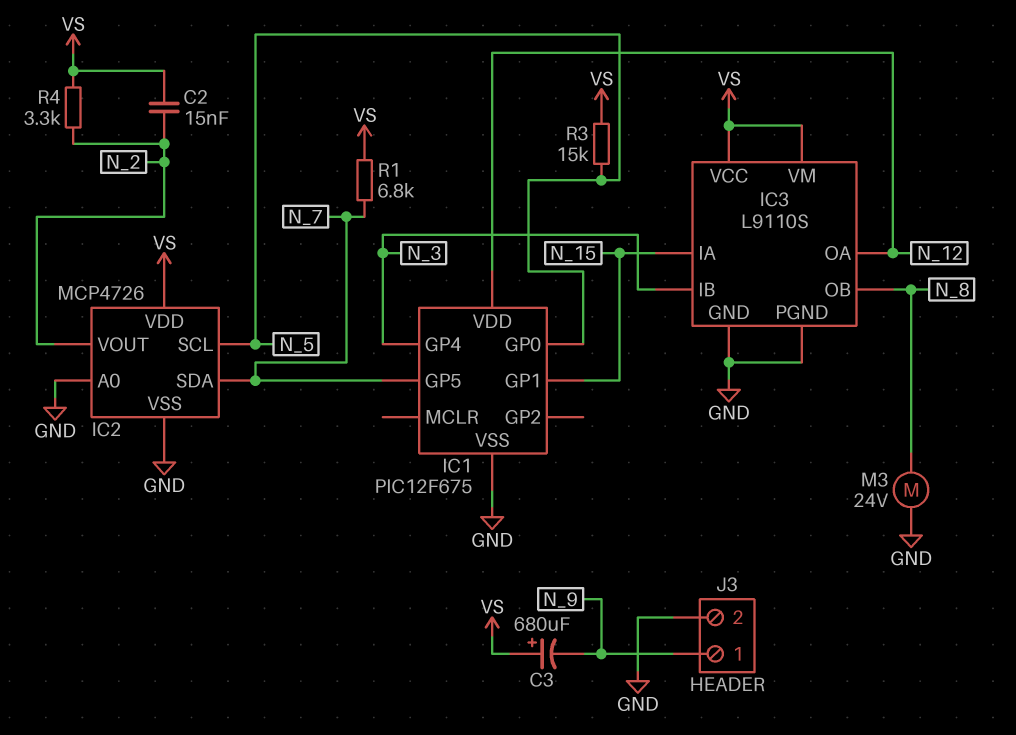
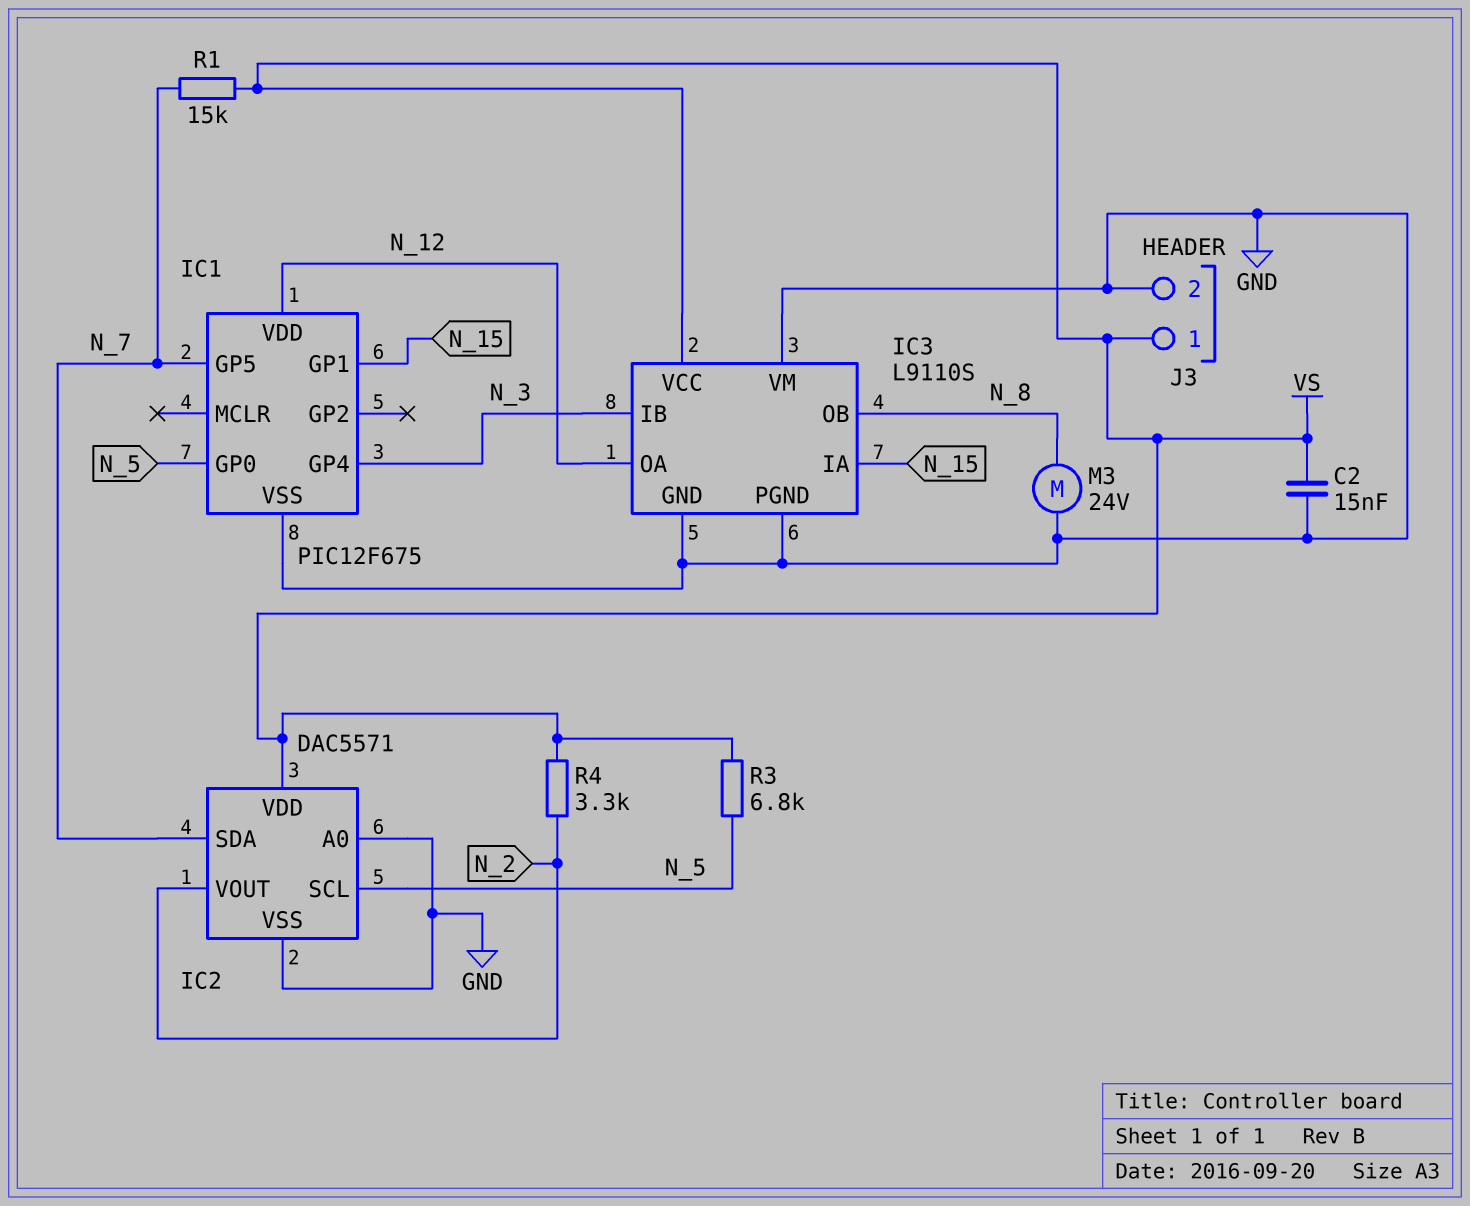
C2: 15nF (N_2, VS) -> 15nF (GND, VS)
C3: 680uF (plus VS, minus N_9) -> none
IC2: MCP4726 -> DAC5571
IC3 pin VM: VS -> GND
J3 pin 1: N_9 -> VS
R1: 6.8k (N_7, VS) -> 15k (N_7, VS)
R3: 15k (N_5, VS) -> 6.8k (N_5, VS)

